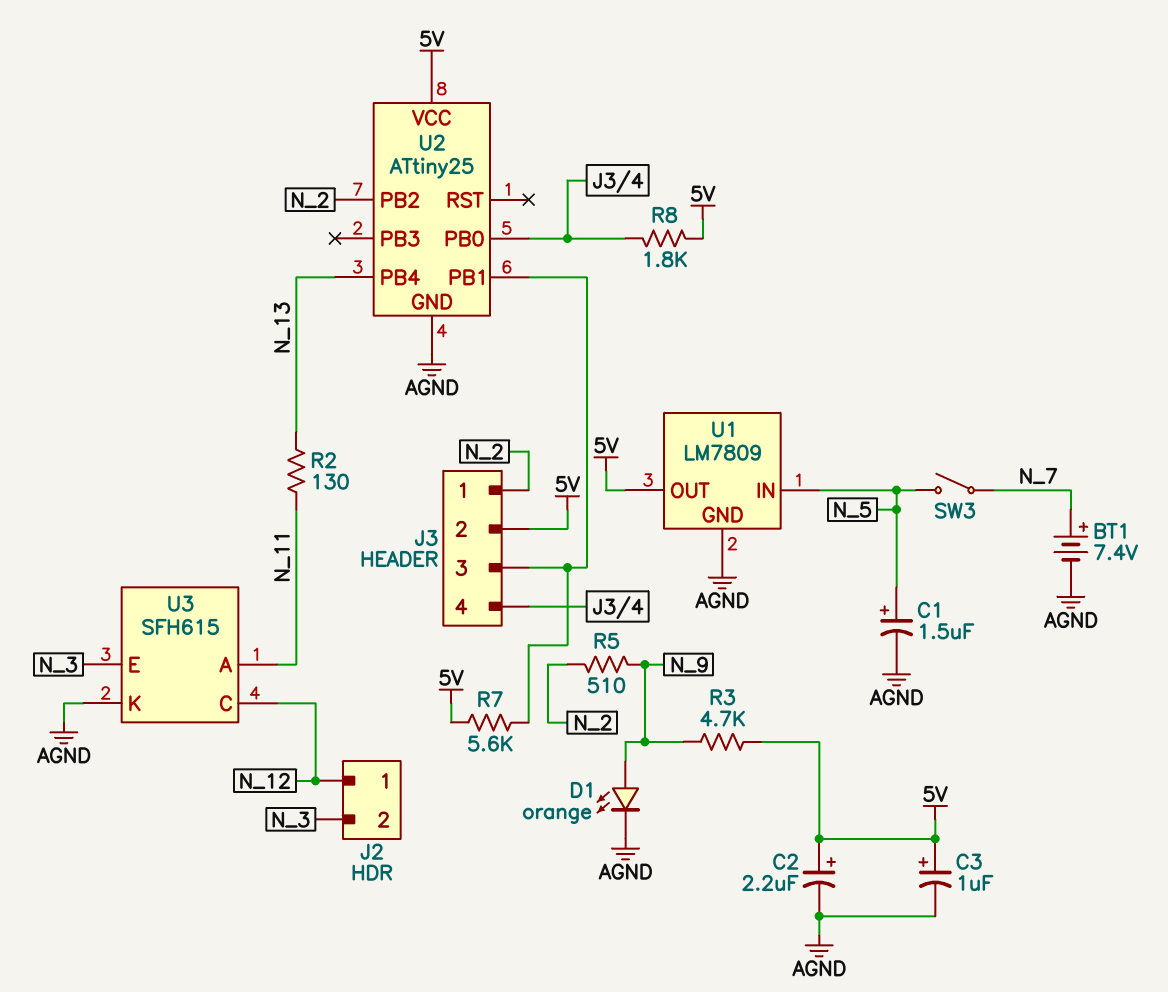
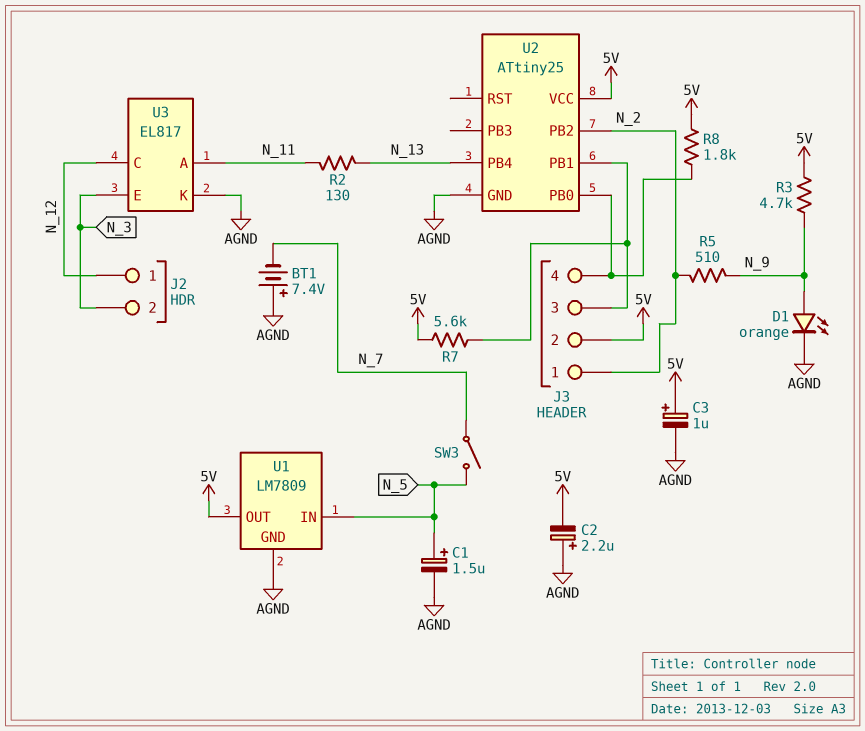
BT1: 7.4V (plus N_7, minus AGND) -> 7.4V (plus AGND, minus N_7)
C2: 2.2uF (plus 5V, minus AGND) -> 2.2uF (plus AGND, minus 5V)
U3: SFH615 -> EL817

